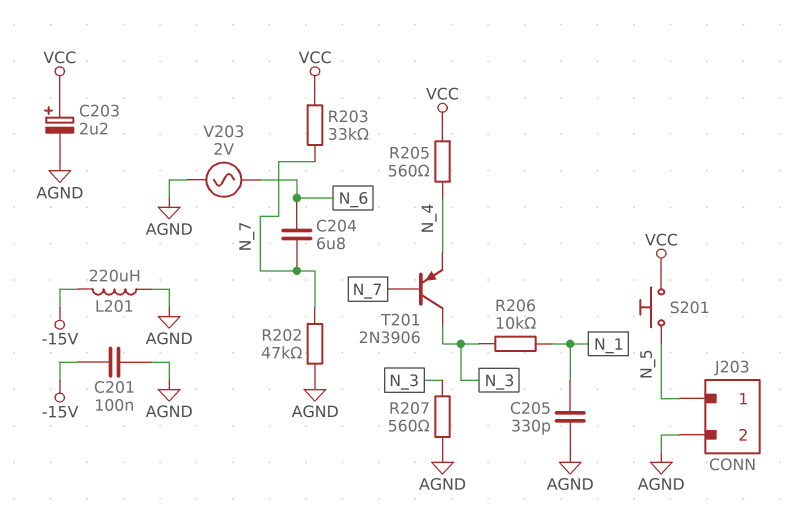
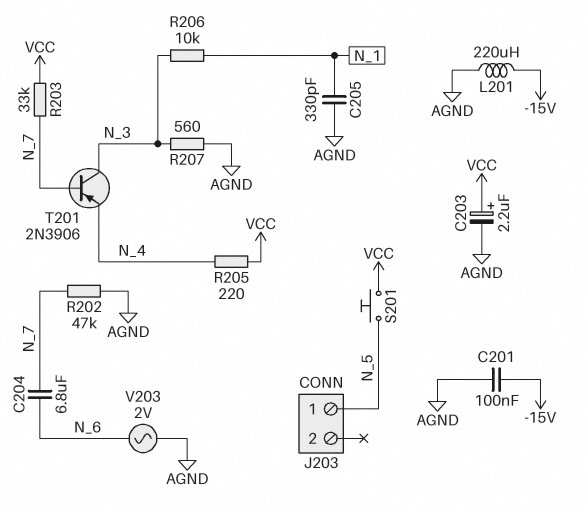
J203 pin 2: AGND -> none
R205: 560 (N_4, VCC) -> 220 (N_4, VCC)

